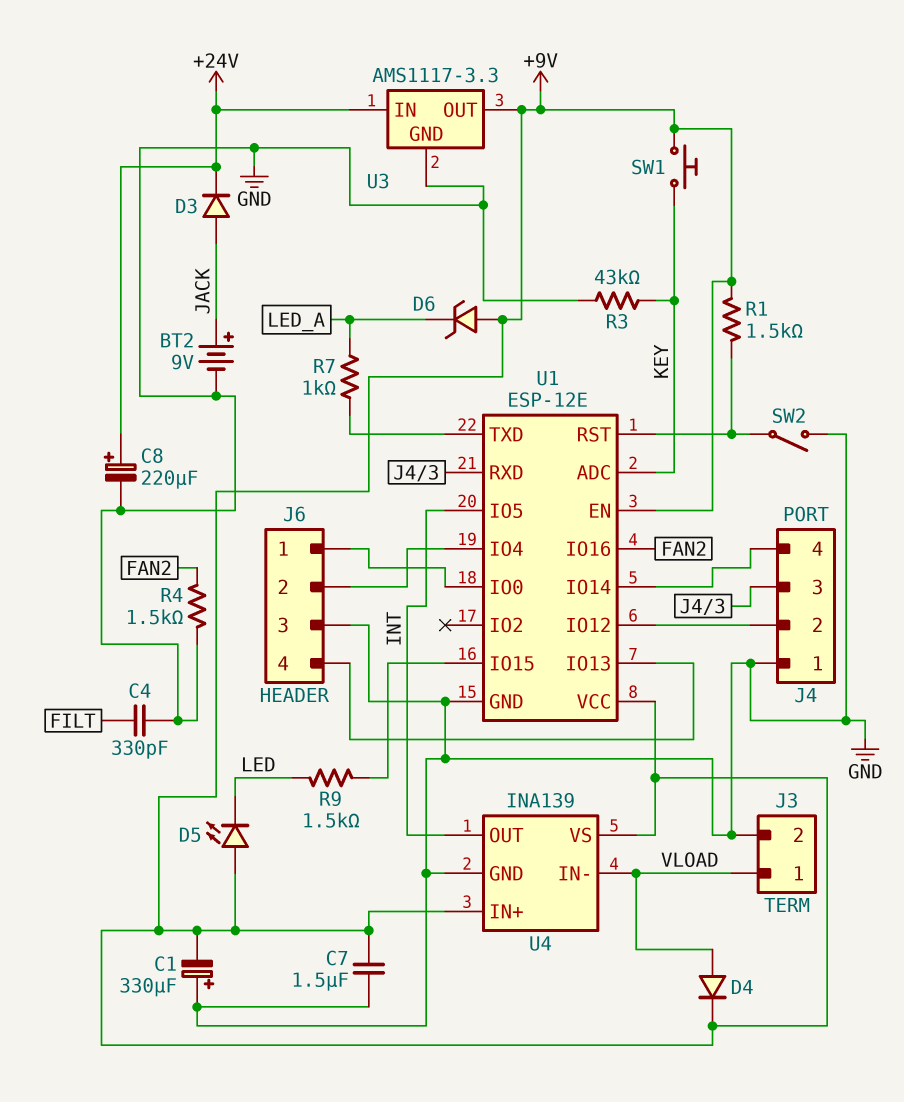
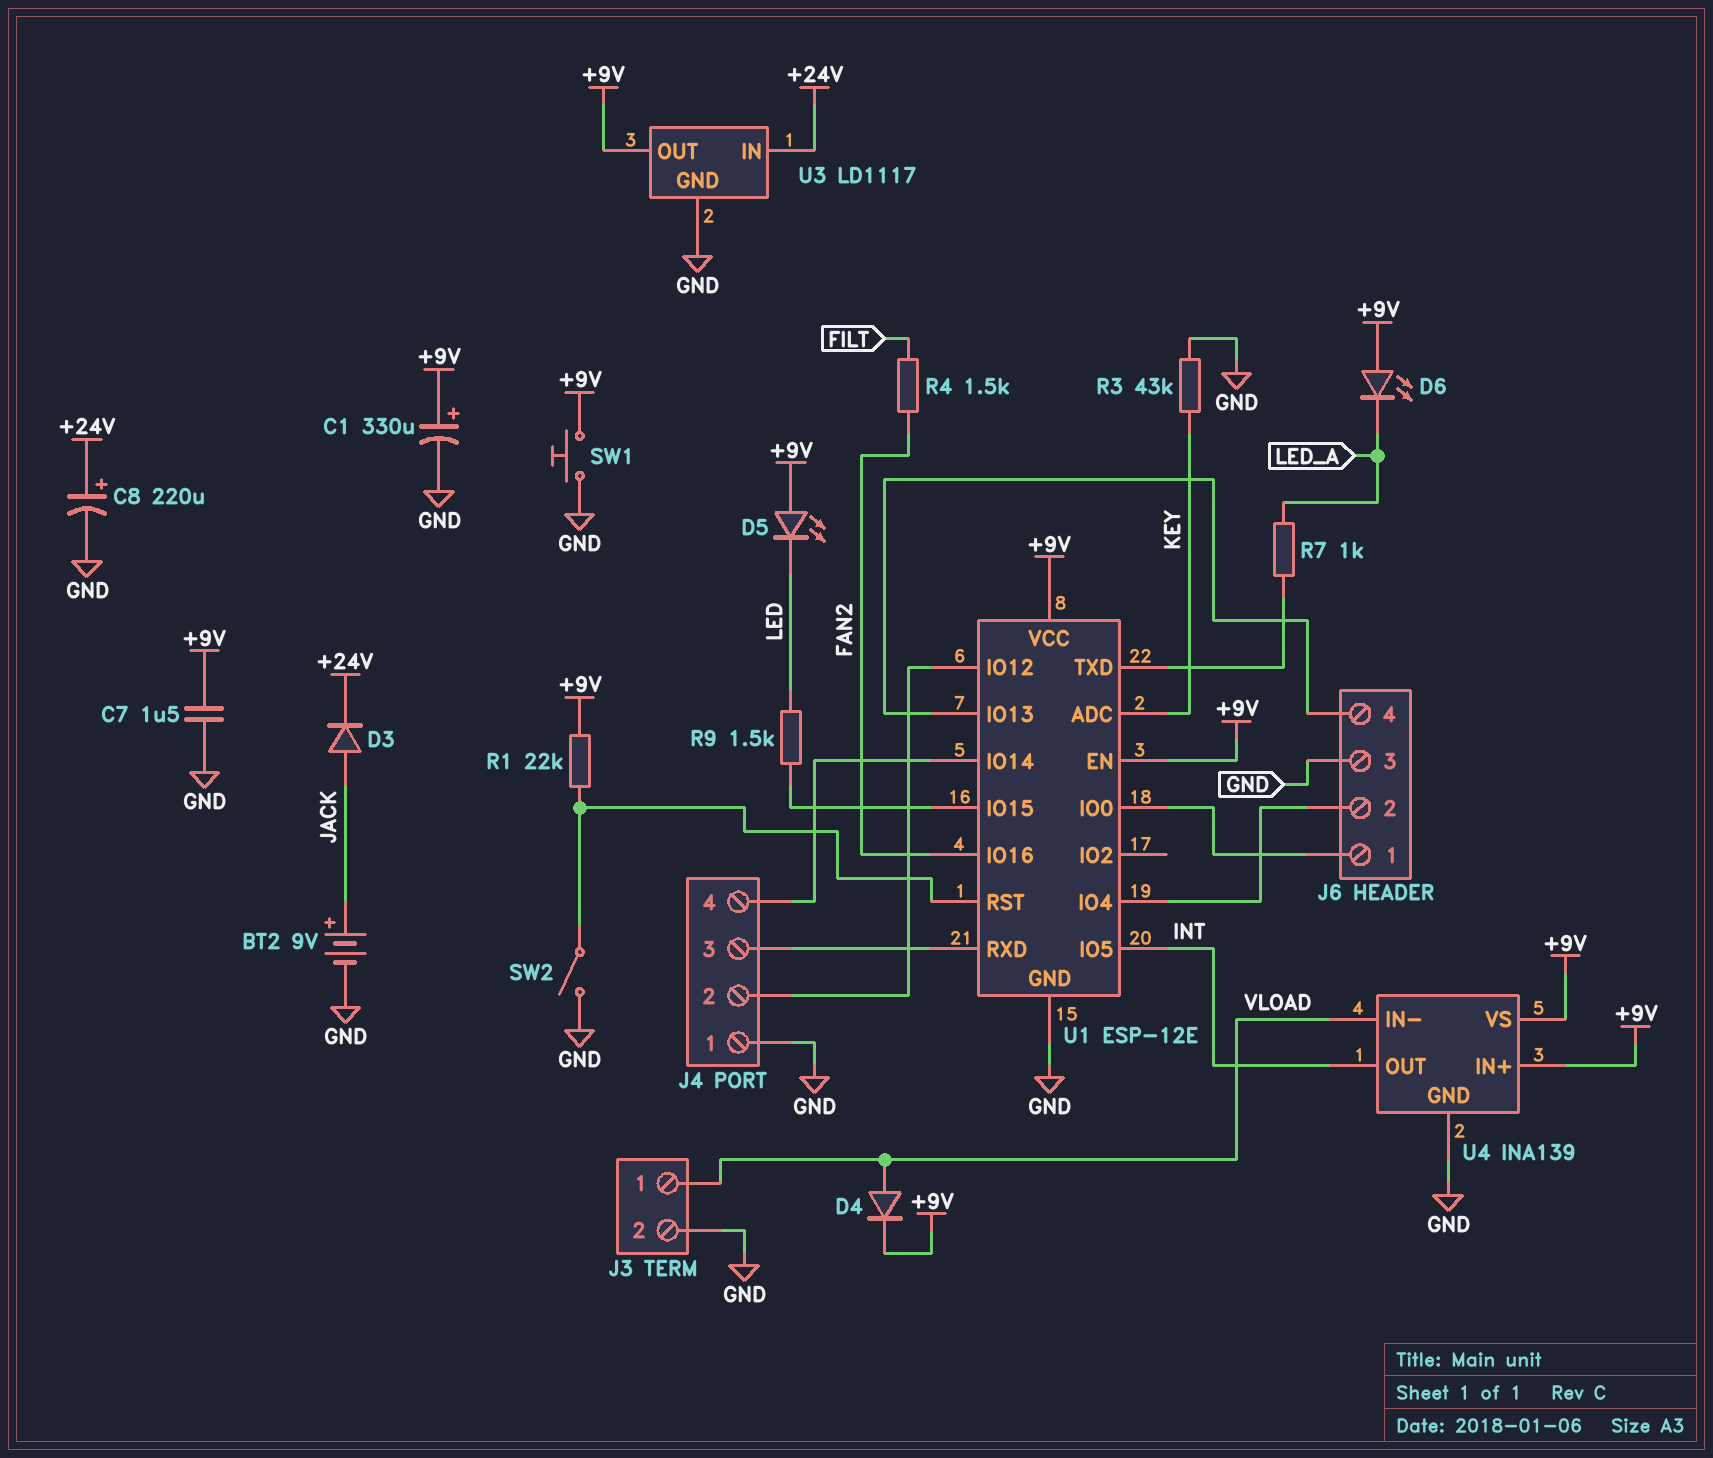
C1: 330uF (plus GND, minus +9V) -> 330uF (plus +9V, minus GND)
C4: 330pF (FILT, GND) -> none
D6: zener (A +9V, K LED_A) -> LED (A +9V, K LED_A)
R1: 1.5k (+9V, U1/RST) -> 22k (+9V, U1/RST)
R4: 1.5k (FAN2, GND) -> 1.5k (FAN2, FILT)
SW1: button (+9V, KEY) -> button (+9V, GND)
U3: AMS1117-3.3 -> LD1117

